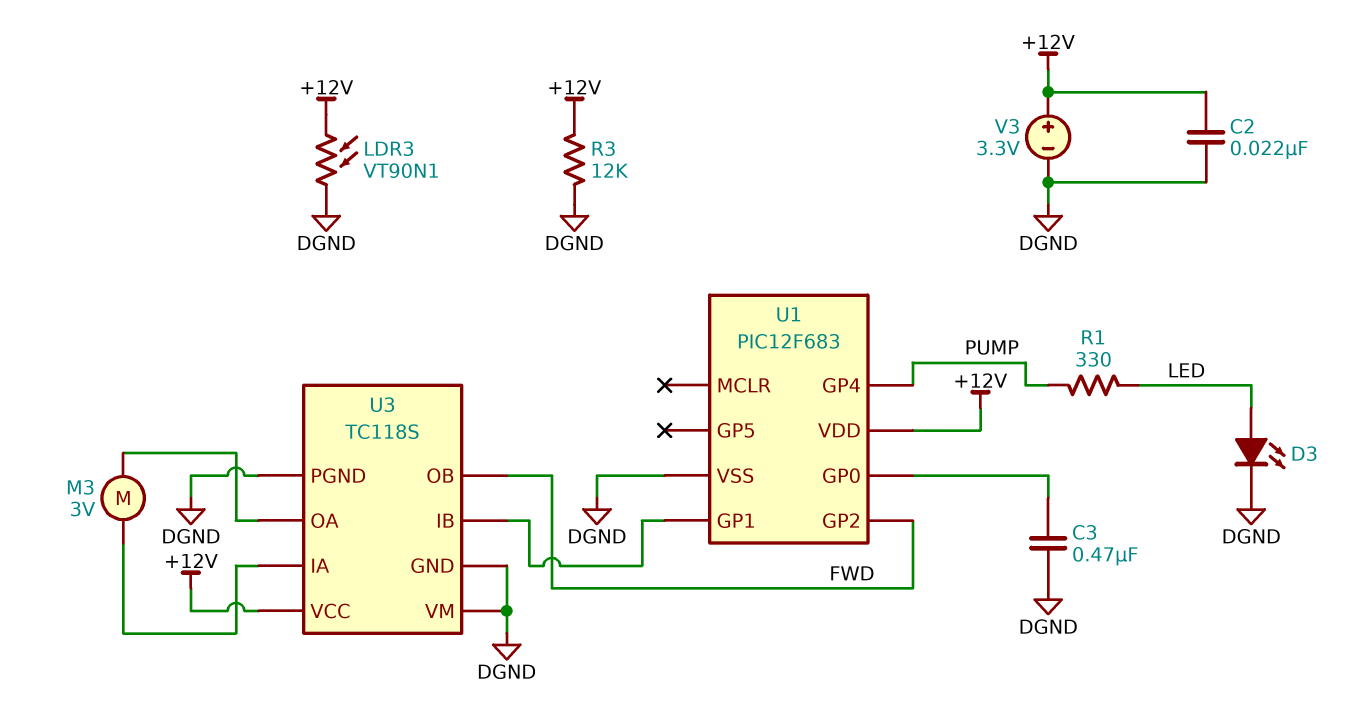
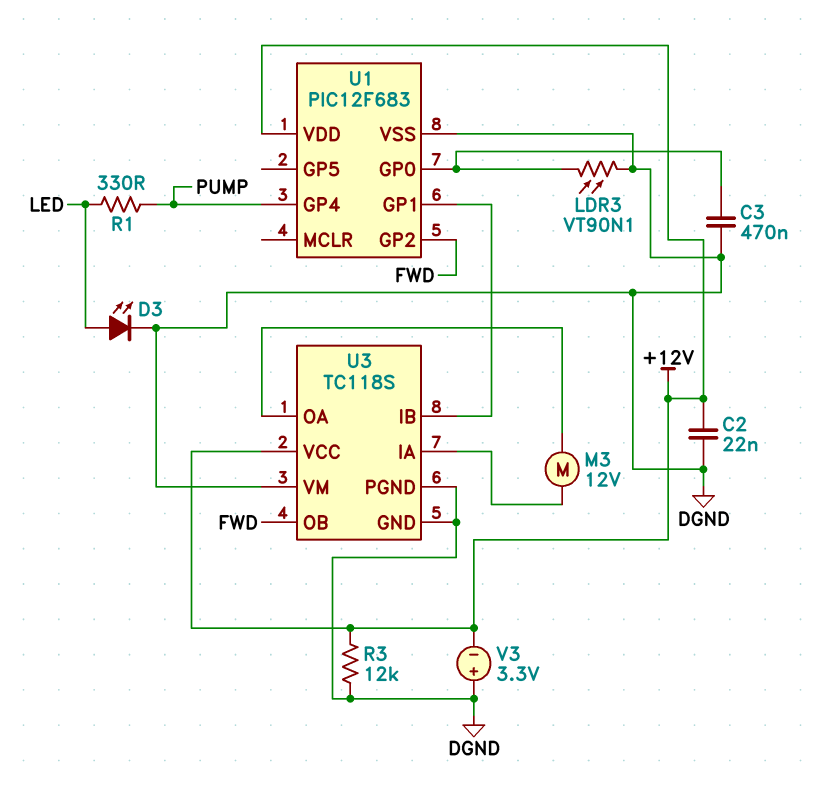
LDR3: VT90N1 (+12V, DGND) -> VT90N1 (DGND, U1/GP0)
M3: motor 3V (U3/IA, U3/OA) -> motor 12V (U3/IA, U3/OA)
V3: 3.3V (plus +12V, minus DGND) -> 3.3V (plus DGND, minus +12V)

